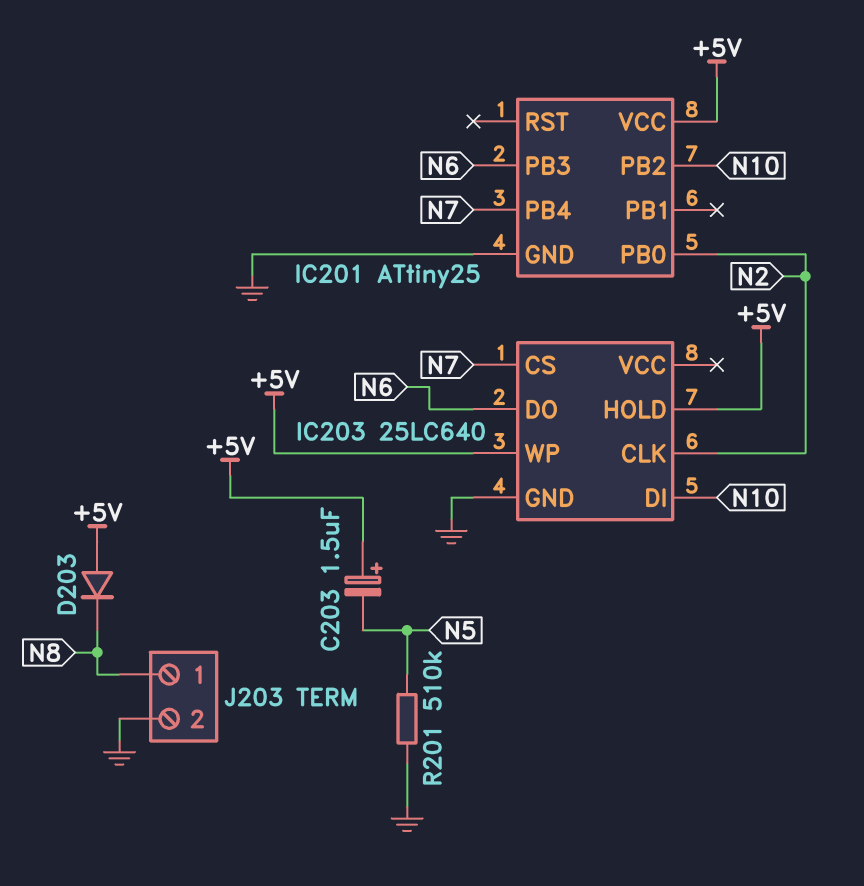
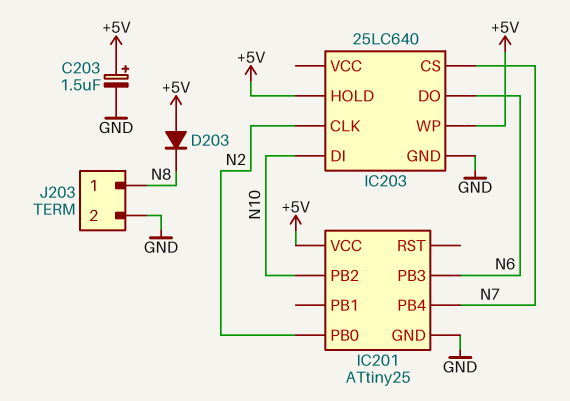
C203: 1.5uF (plus +5V, minus N5) -> 1.5uF (plus +5V, minus GND)
R201: 510k (GND, N5) -> none

